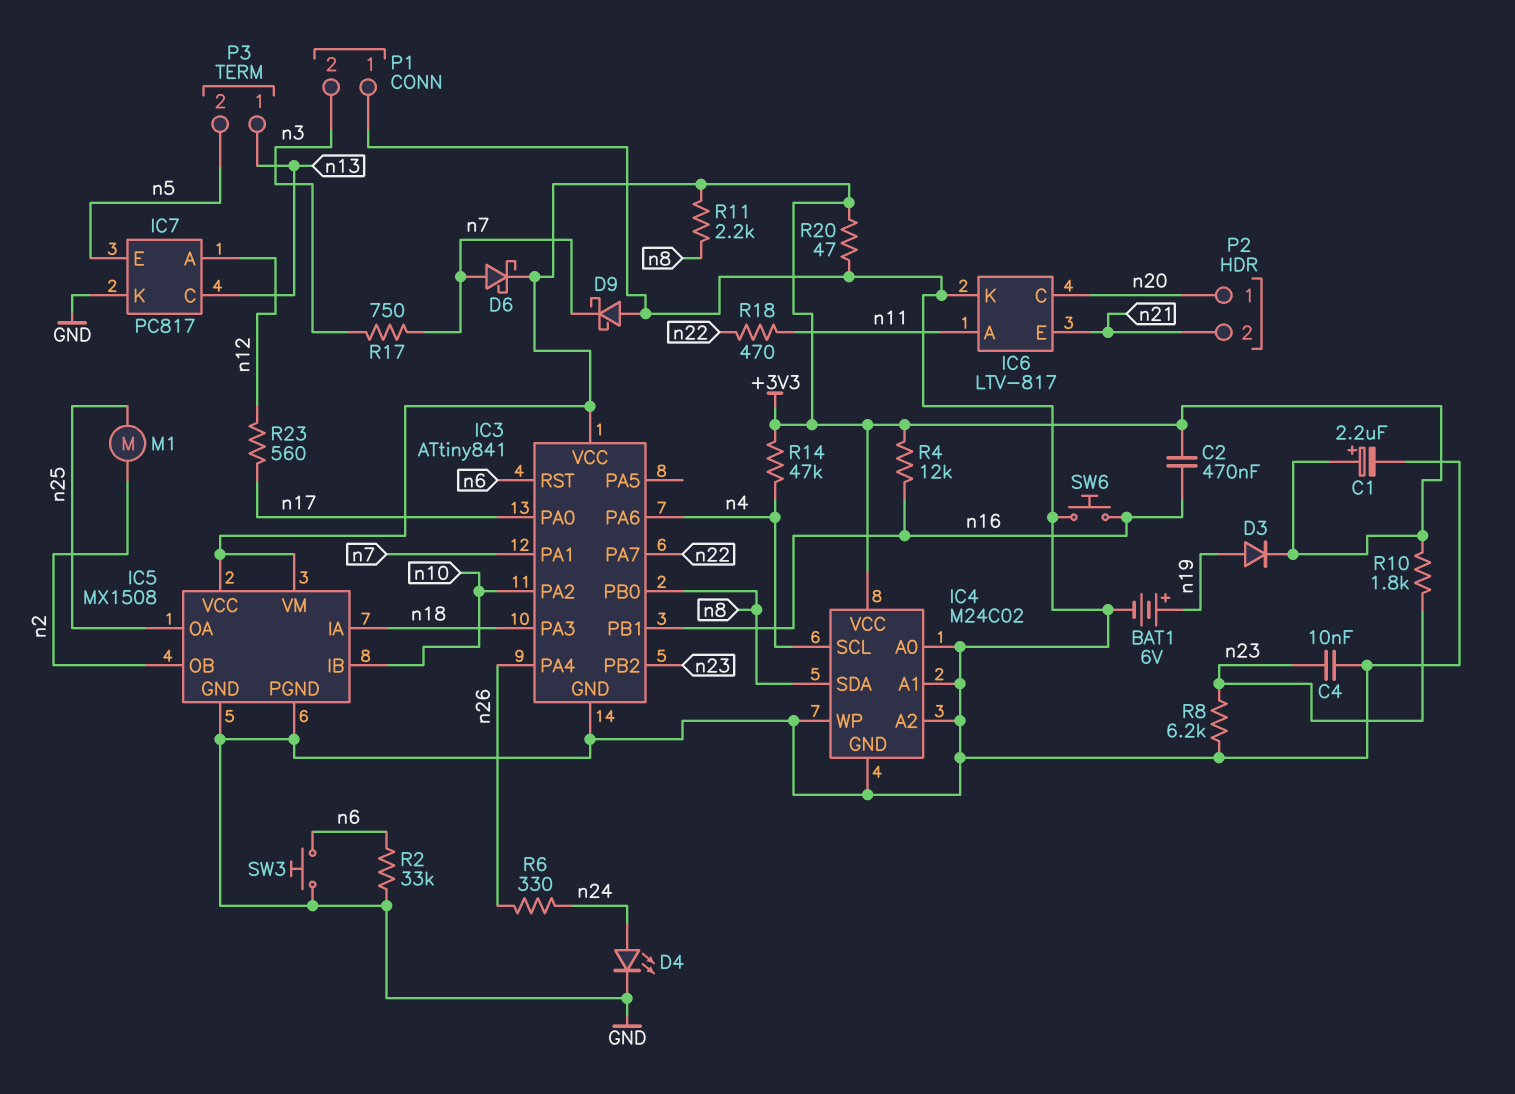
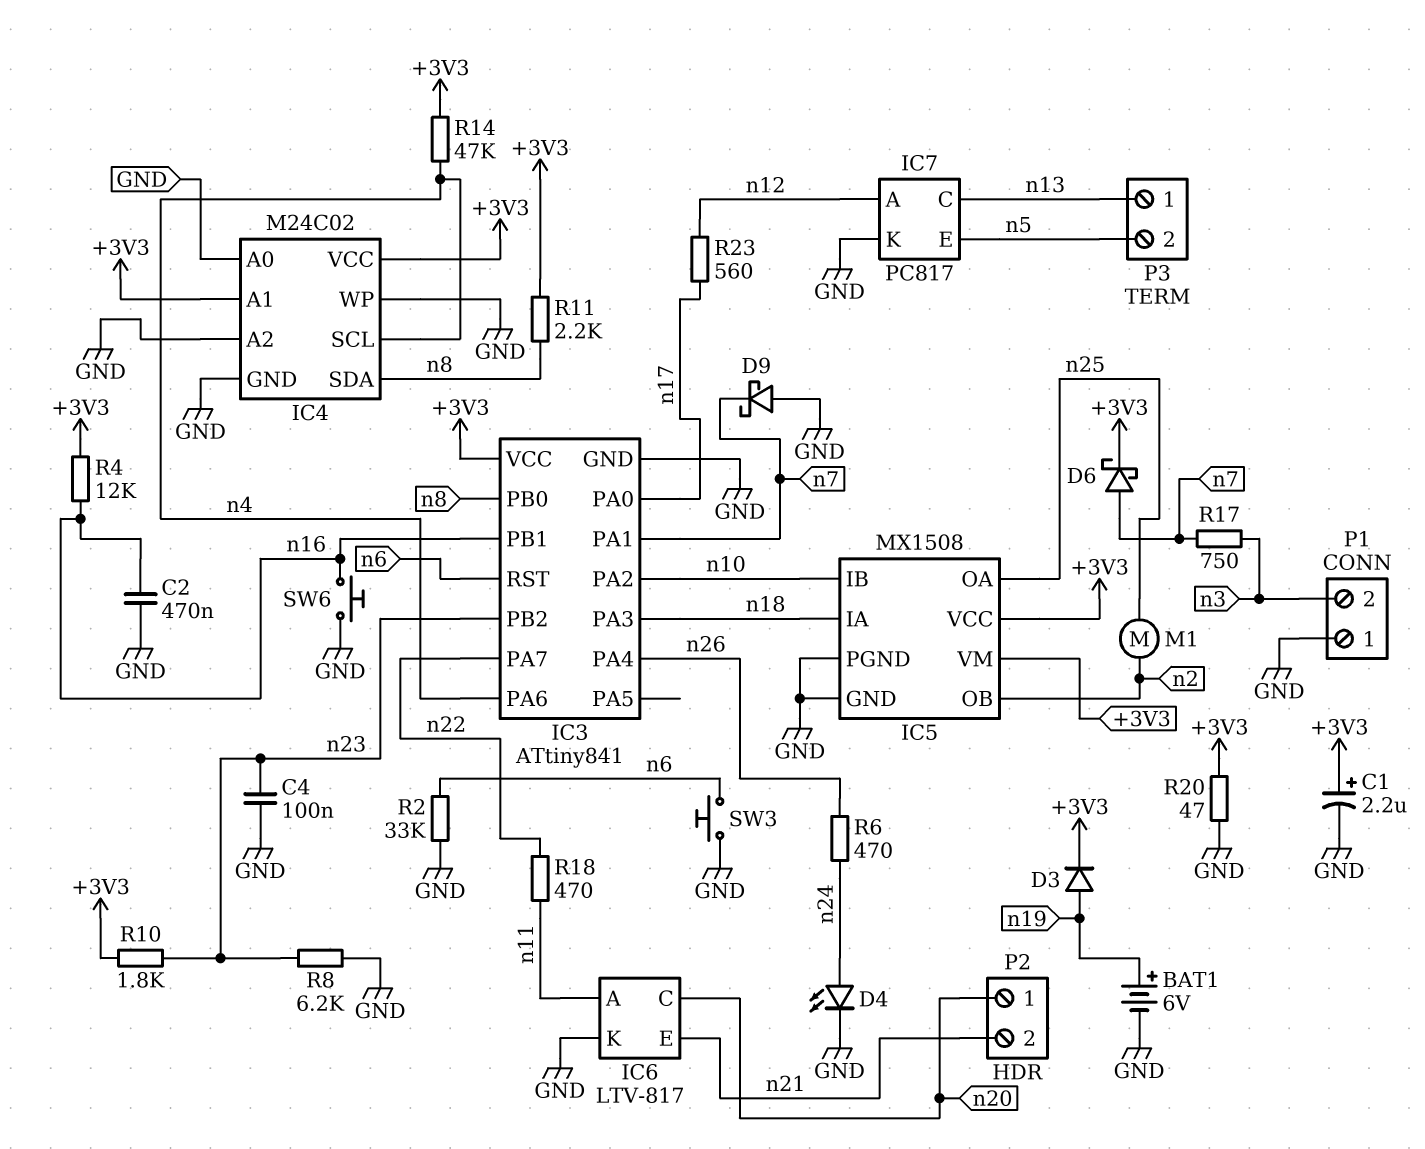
C2: 470nF (+3V3, n16) -> 470nF (GND, n16)
C4: 10nF (GND, n23) -> 100nF (GND, n23)
IC4 pin A1: GND -> +3V3
R6: 330 (n24, n26) -> 470 (n24, n26)

